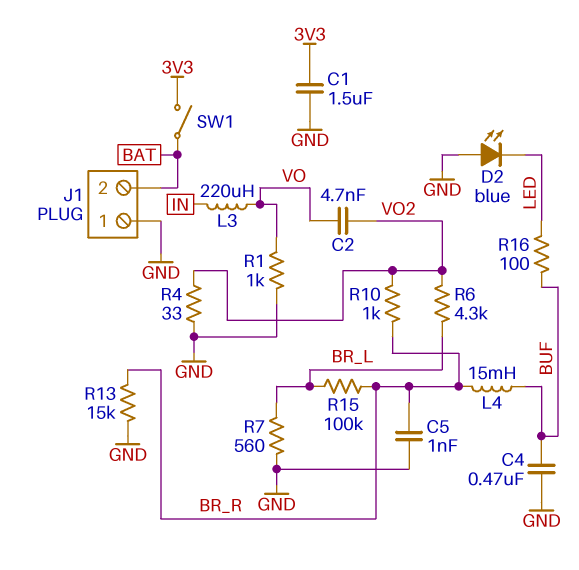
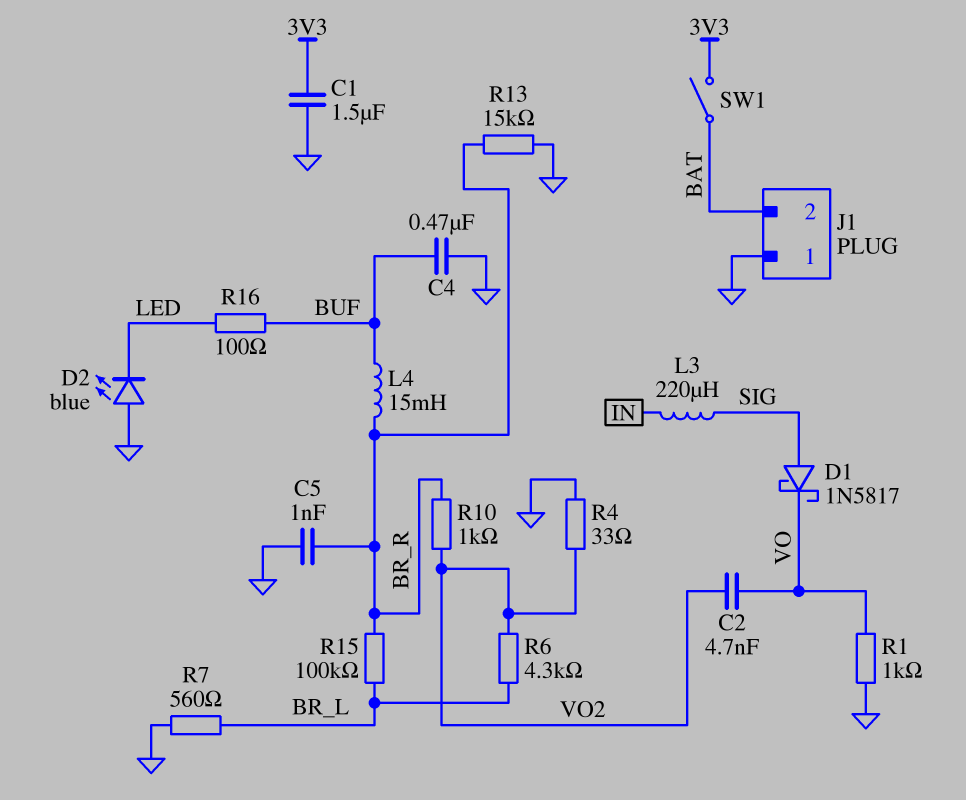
D1: none -> schottky 1N5817 (A SIG, K VO)
L3: 220uH (IN, VO) -> 220uH (IN, SIG)

